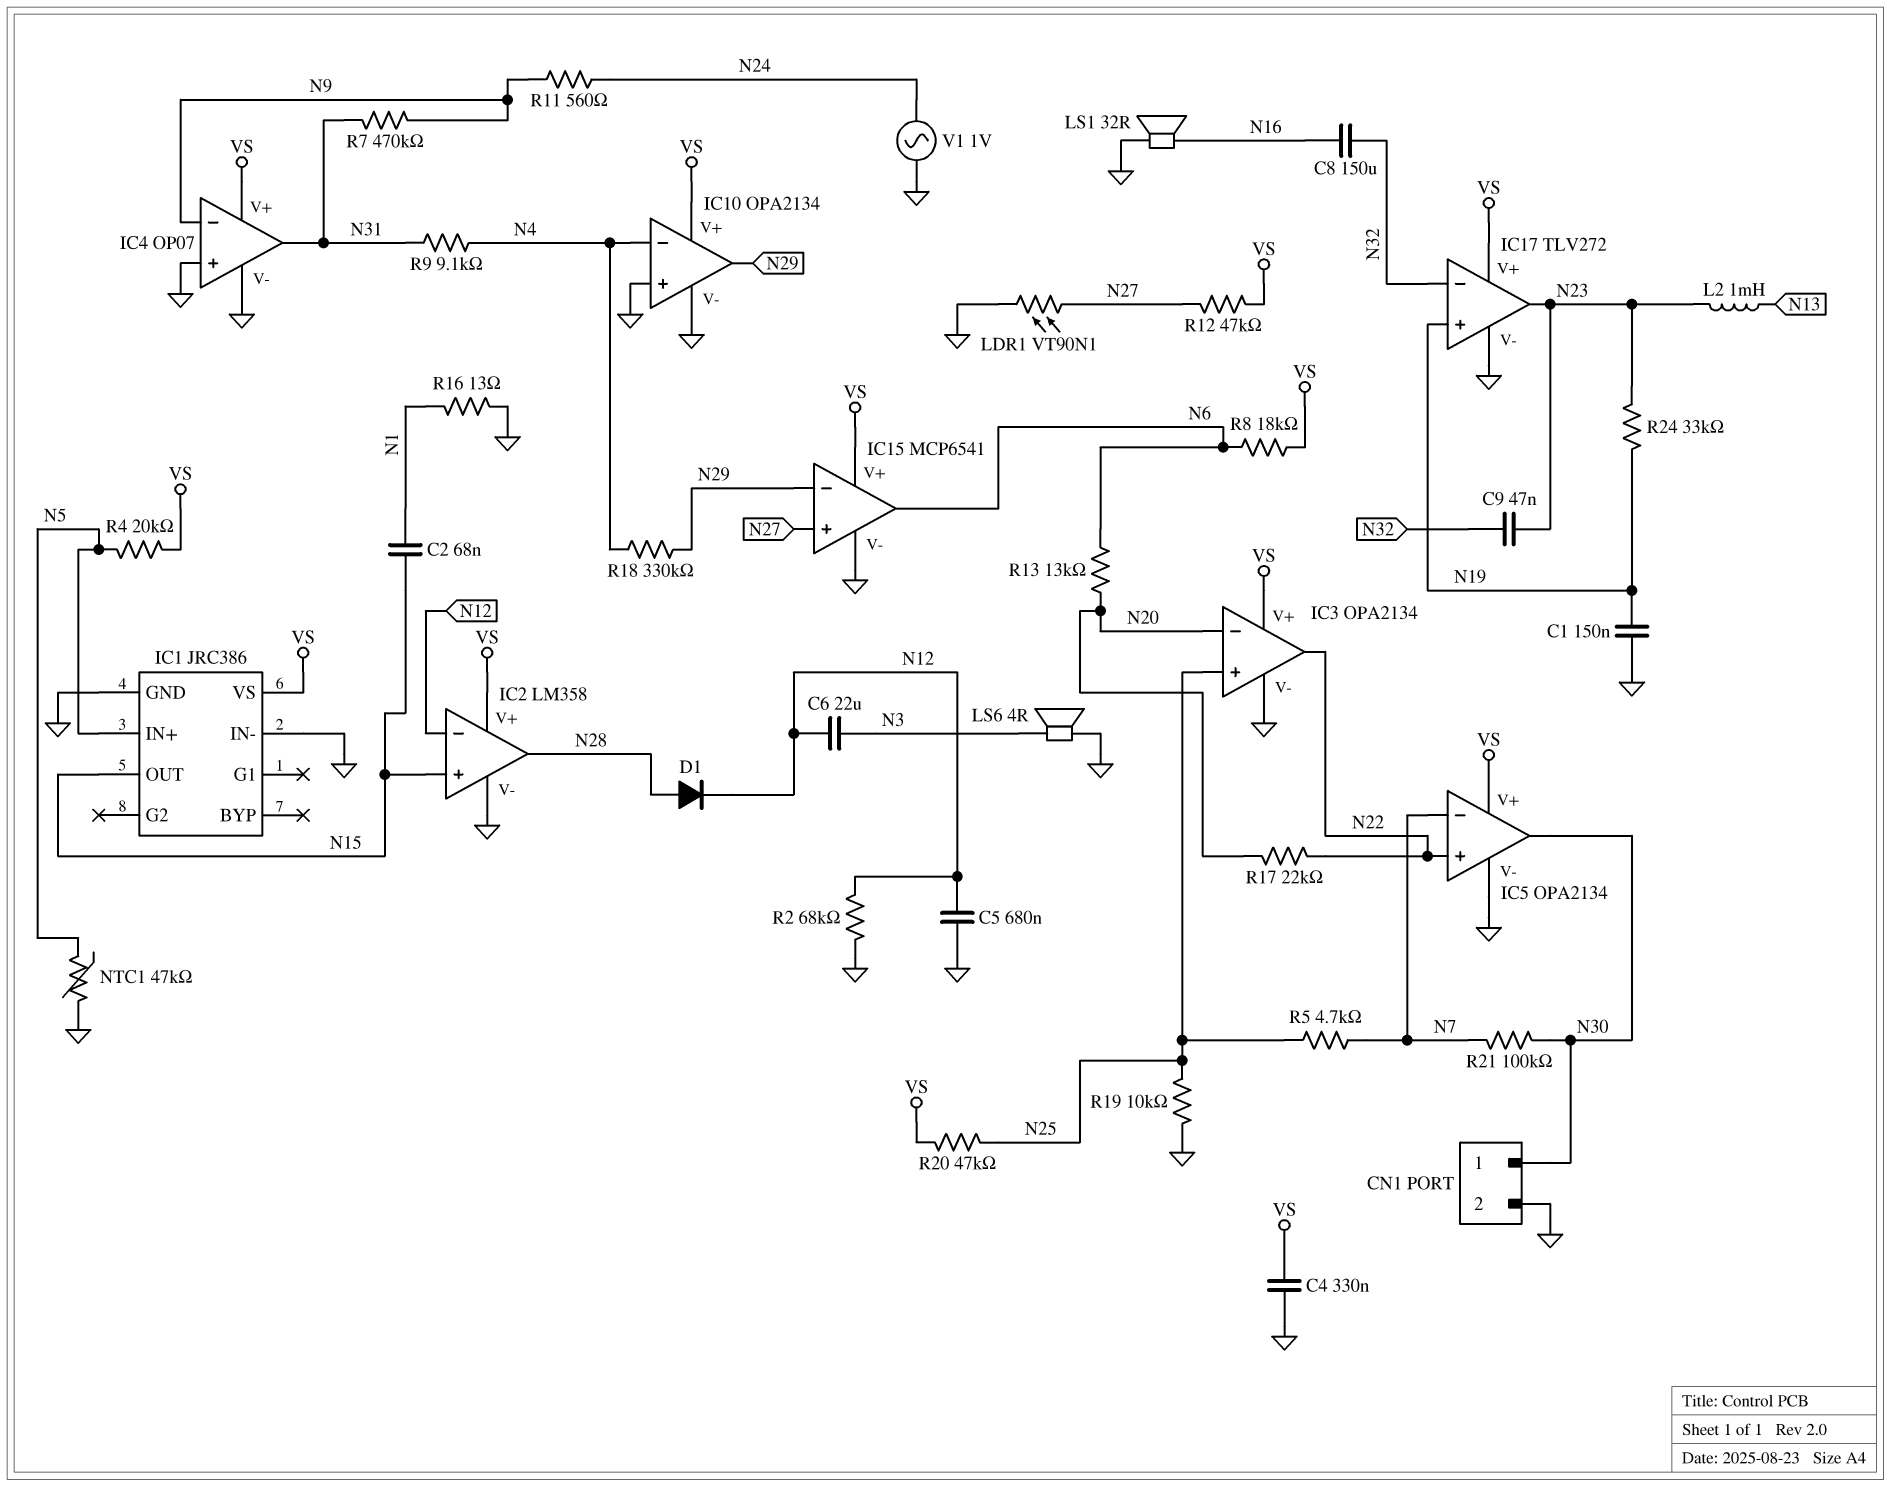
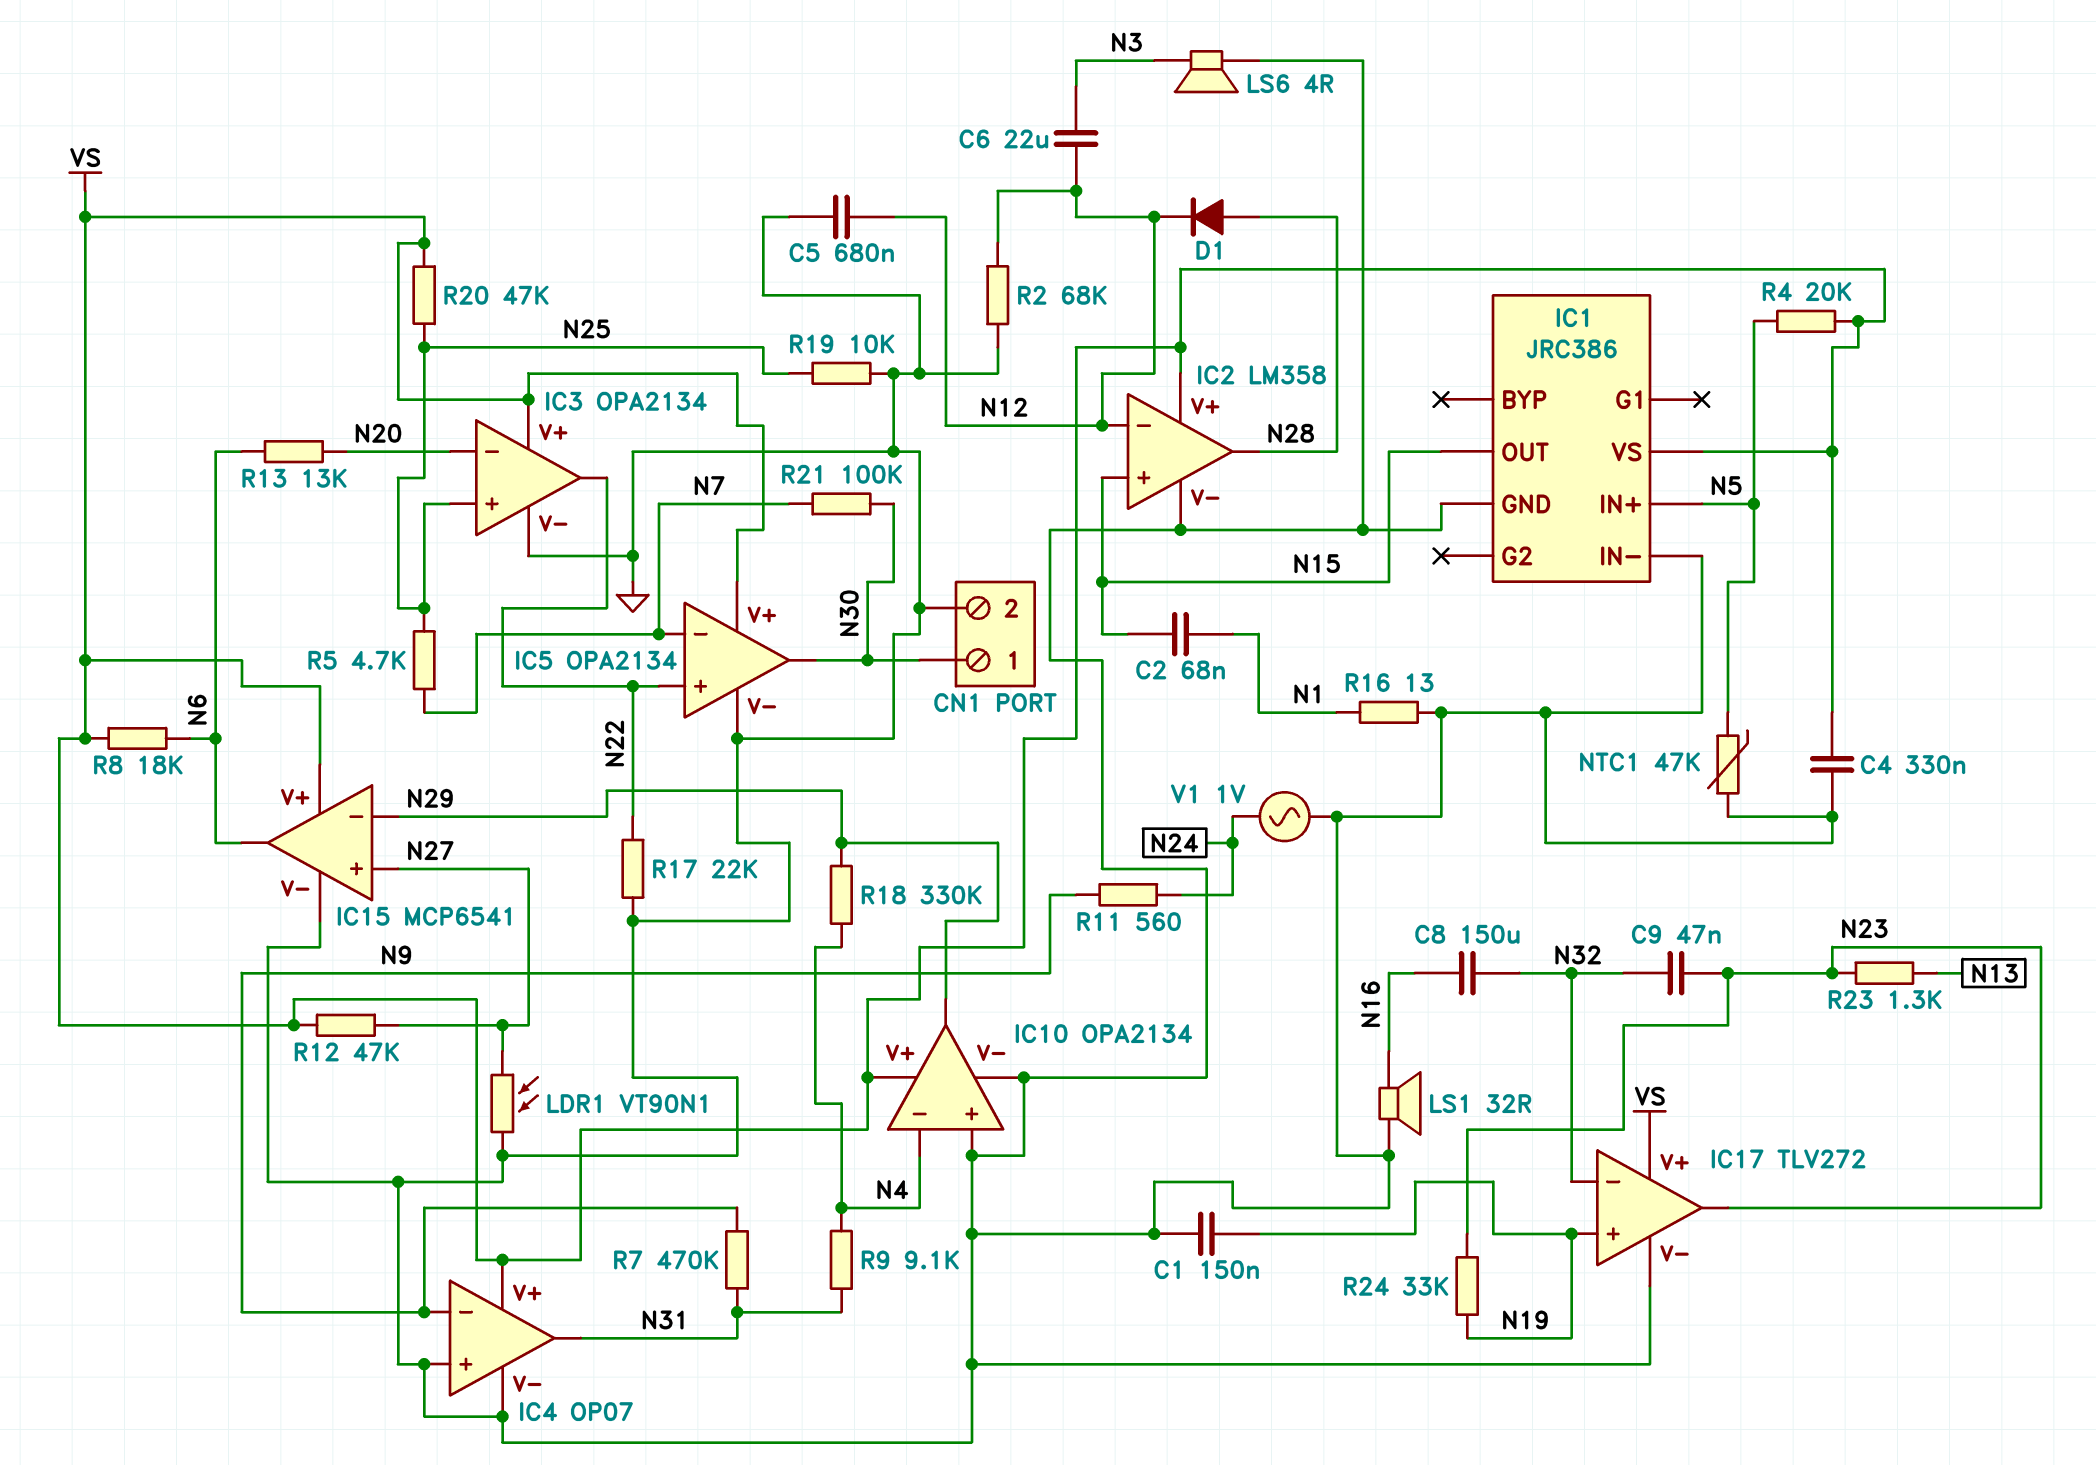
L2: 1mH (N13, N23) -> none
R17: 22k (N20, N22) -> 22k (GND, N22)
R23: none -> 1.3k (N13, N23)

